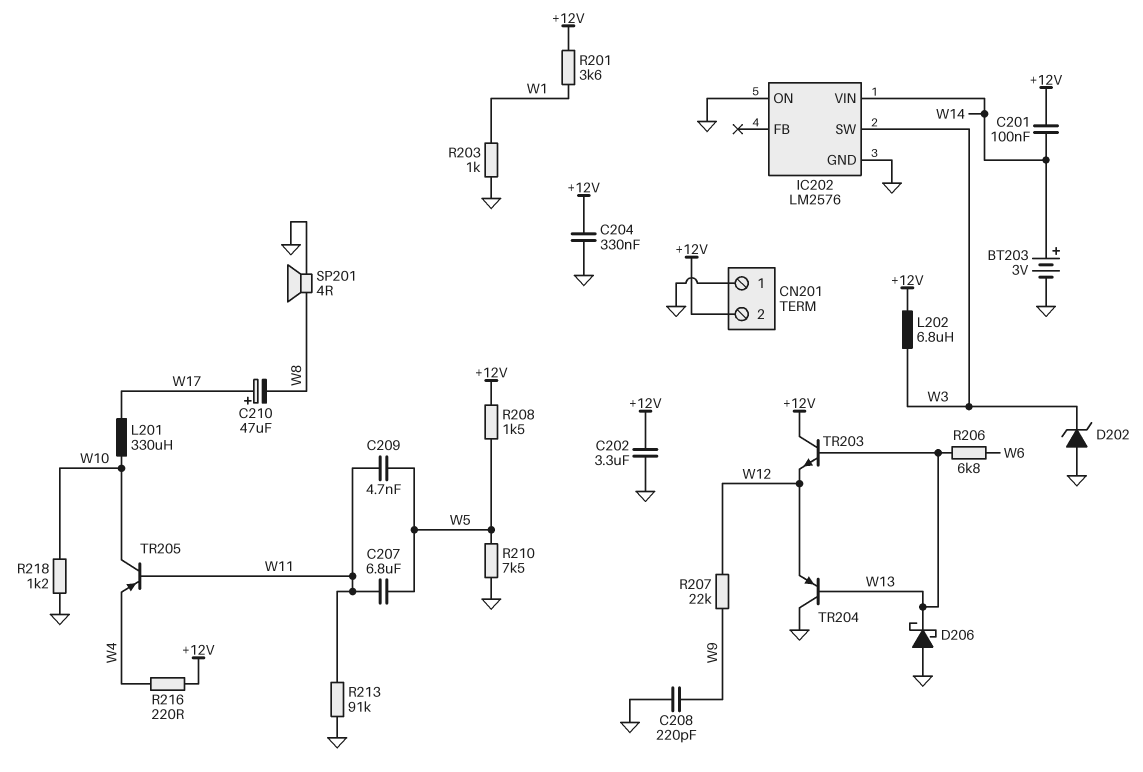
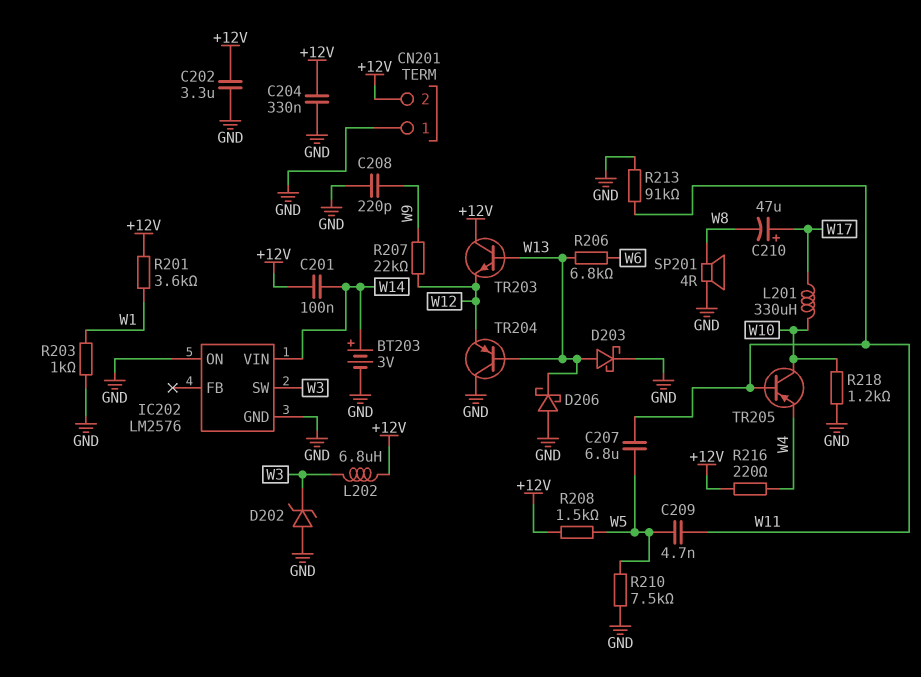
D203: none -> schottky (A W13, K GND)

